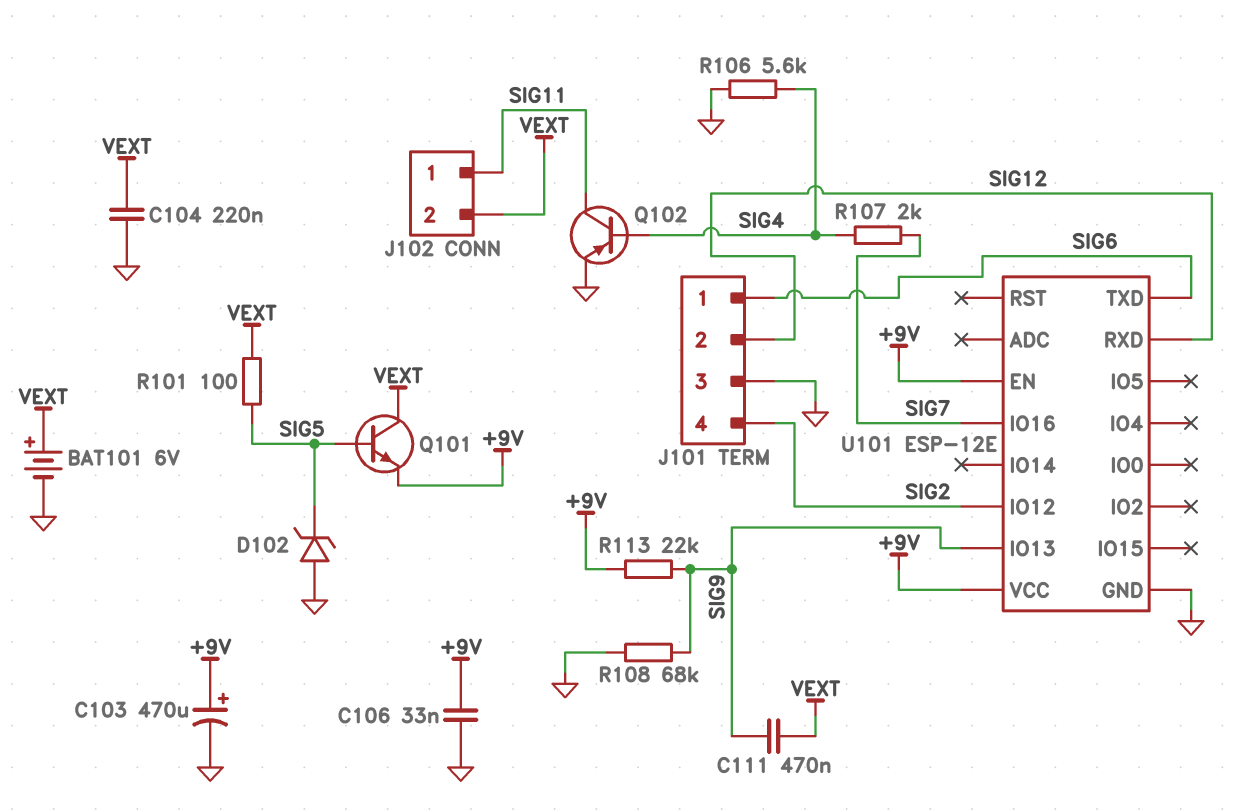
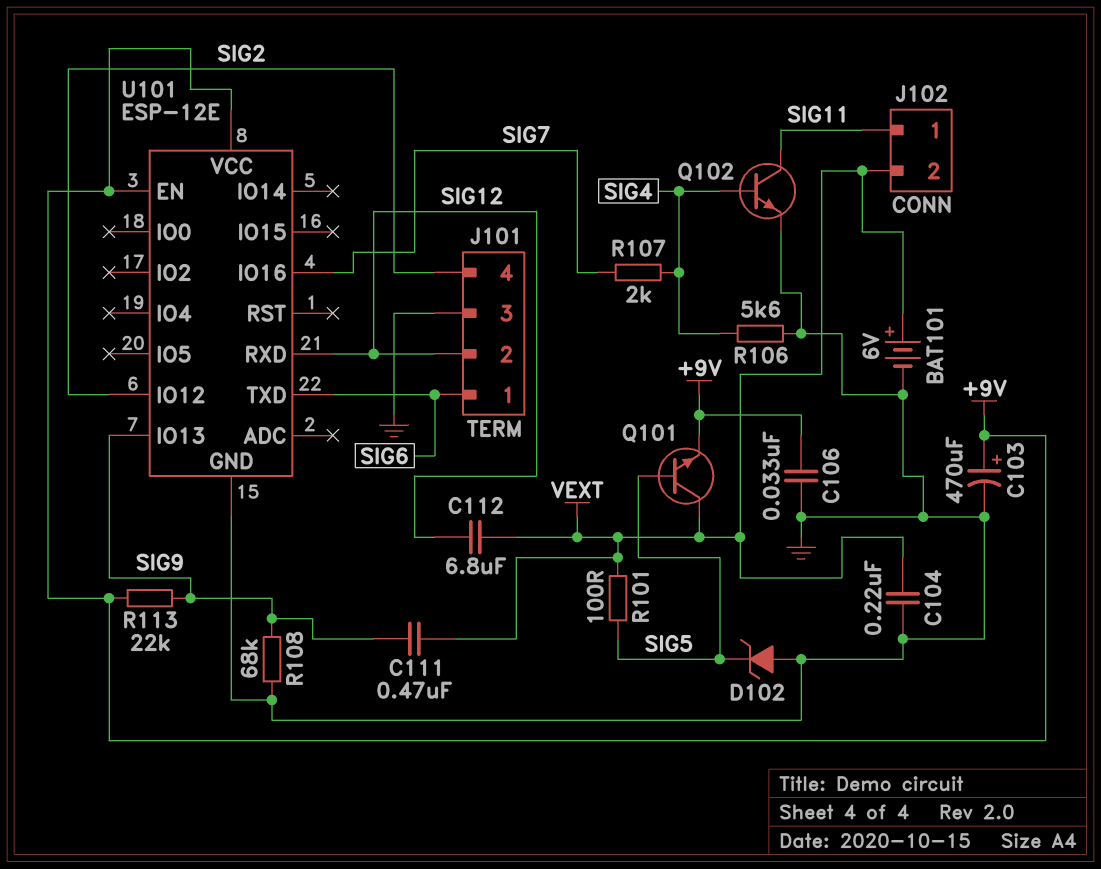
C112: none -> 6.8uF (SIG12, VEXT)
Q102: PNP (B SIG4, C SIG11, E GND) -> NPN (B SIG4, C SIG11, E GND)

